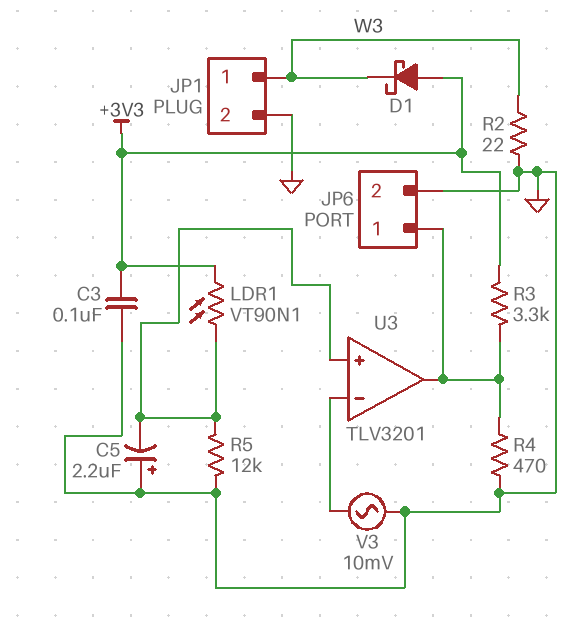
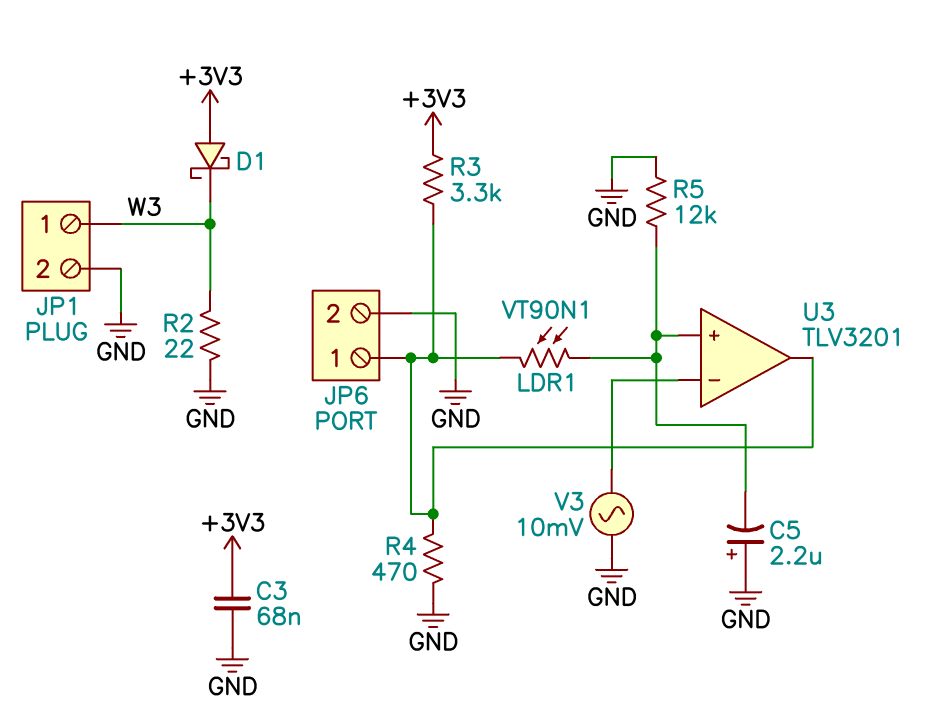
C3: 100nF (+3V3, GND) -> 68nF (+3V3, GND)
LDR1: VT90N1 (+3V3, U3/in+) -> VT90N1 (JP6/1, U3/in+)

